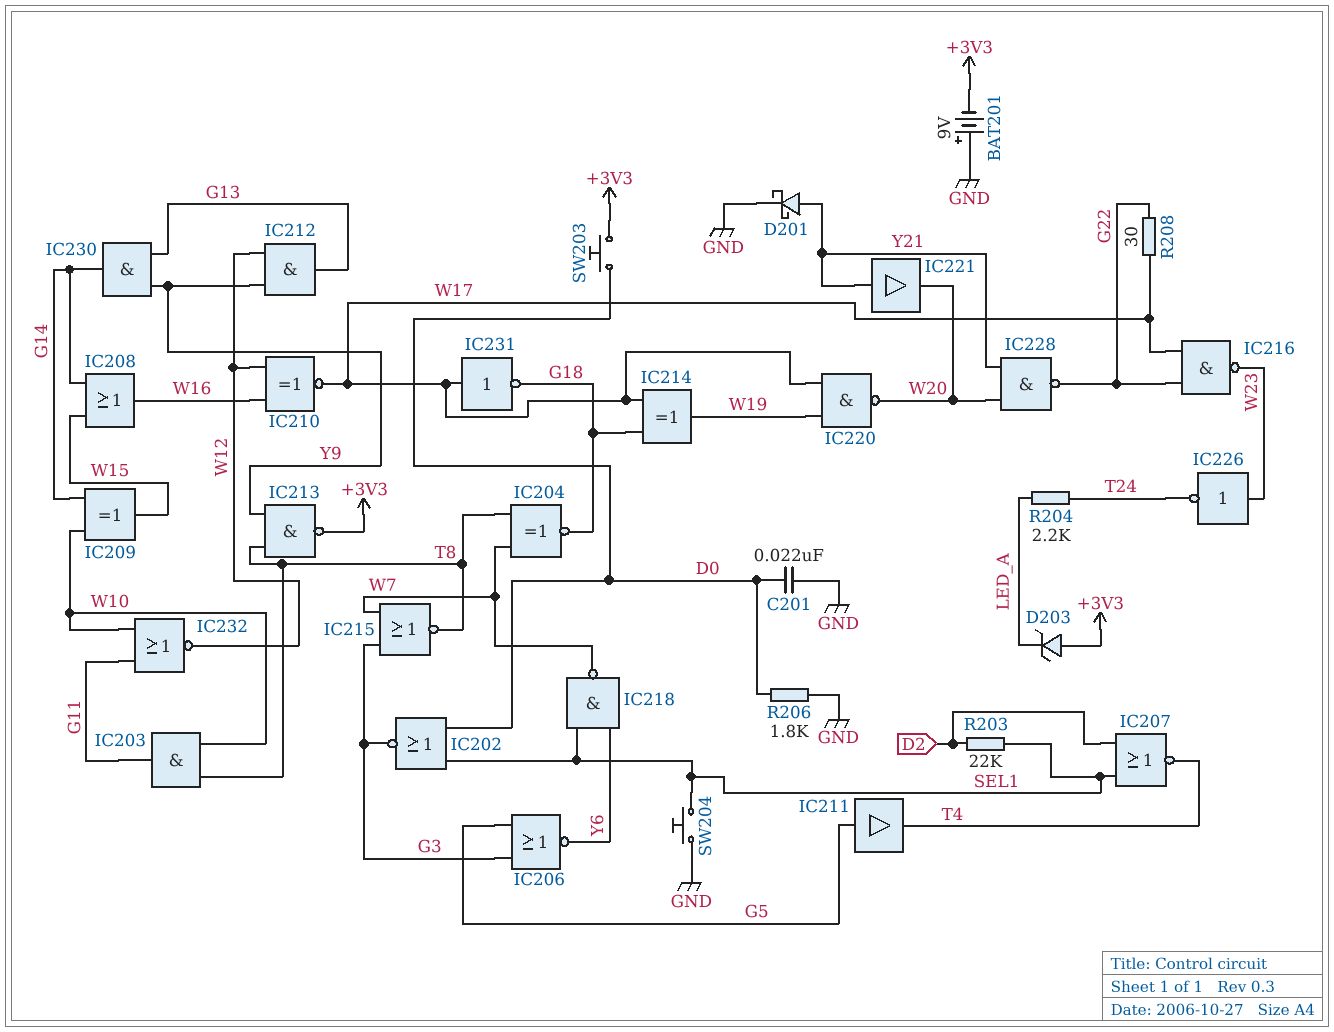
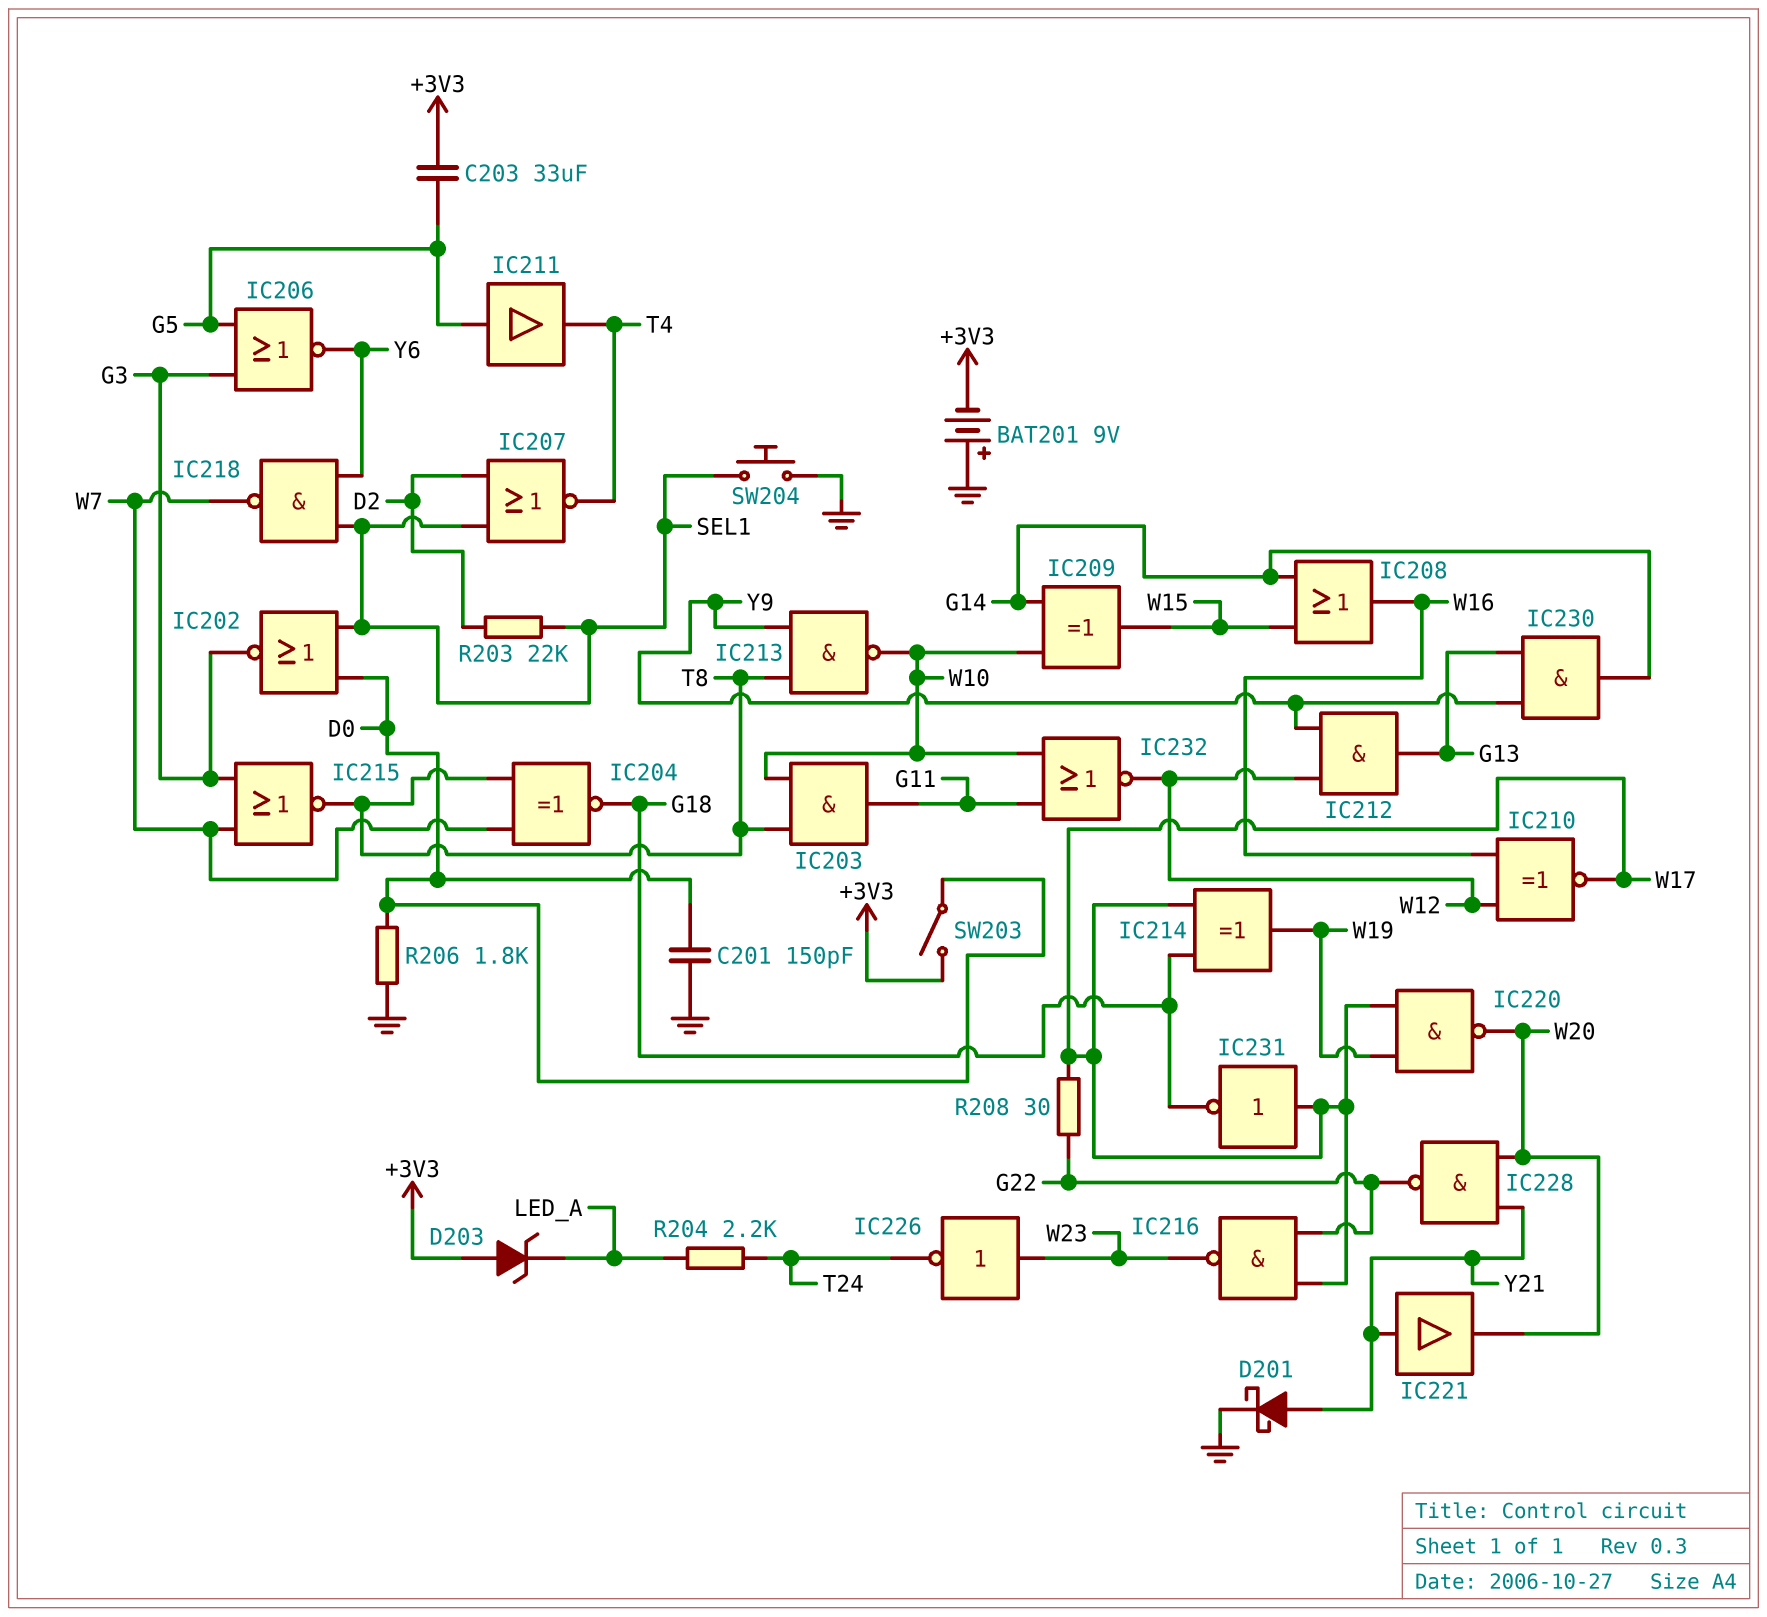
C201: 22nF (D0, GND) -> 150pF (D0, GND)
C203: none -> 33uF (+3V3, G5)
IC213: NAND (in T8, in Y9, out +3V3) -> NAND (in T8, in Y9, out W10)
SW203: button (+3V3, D0) -> switch (+3V3, D0)

